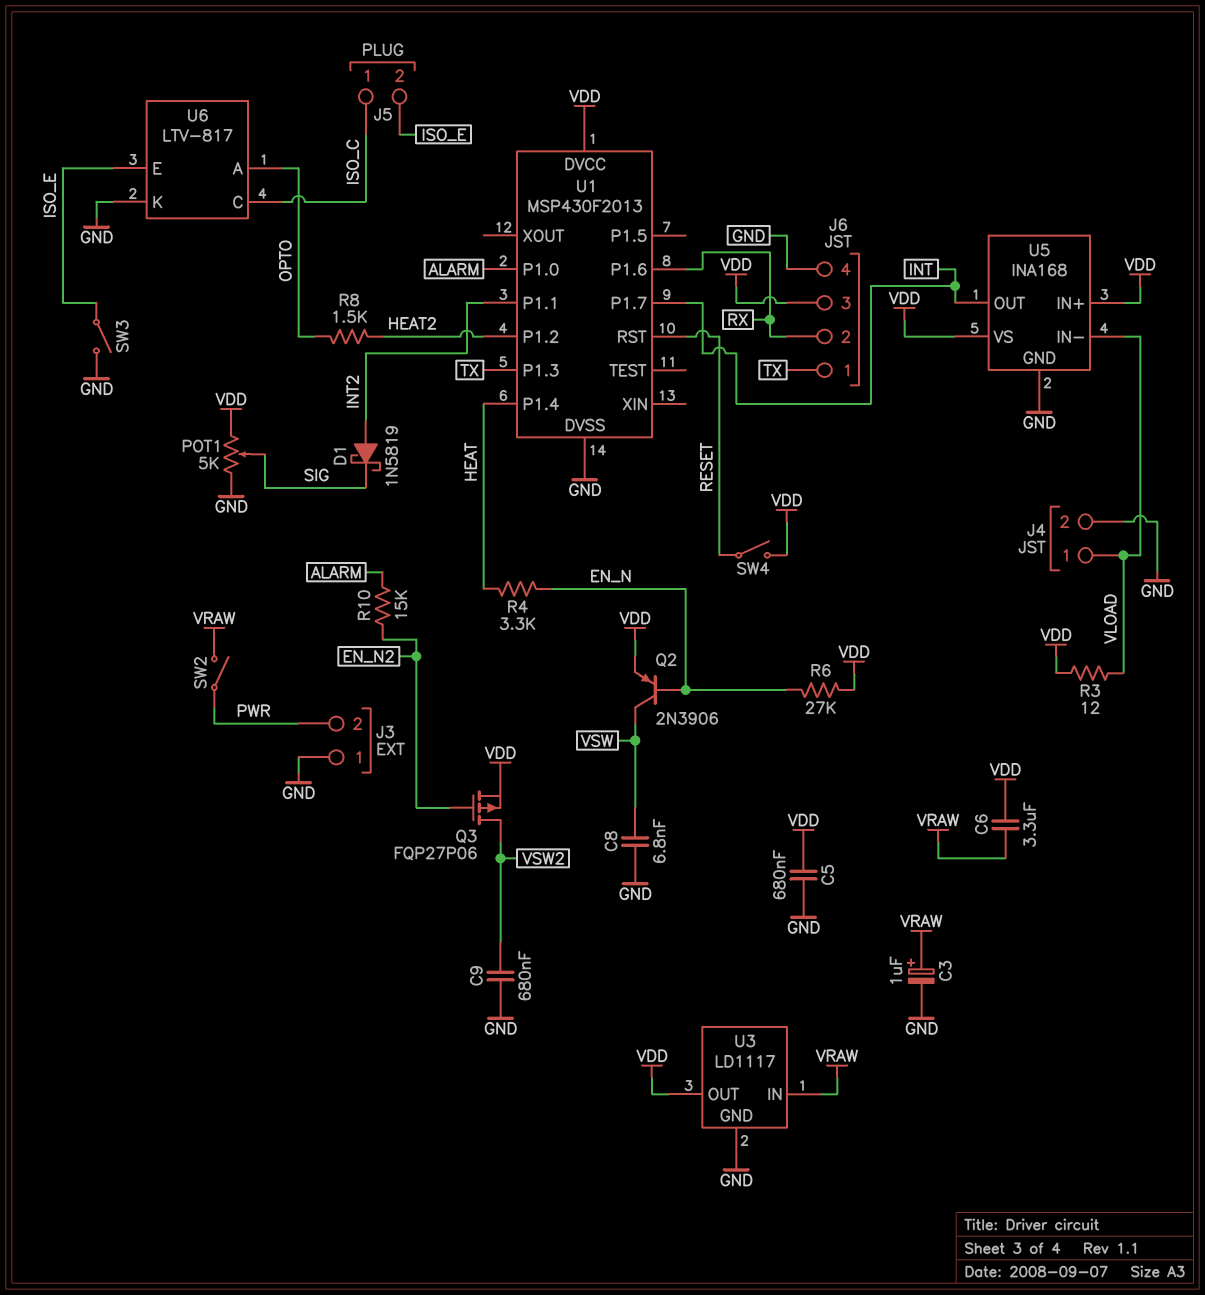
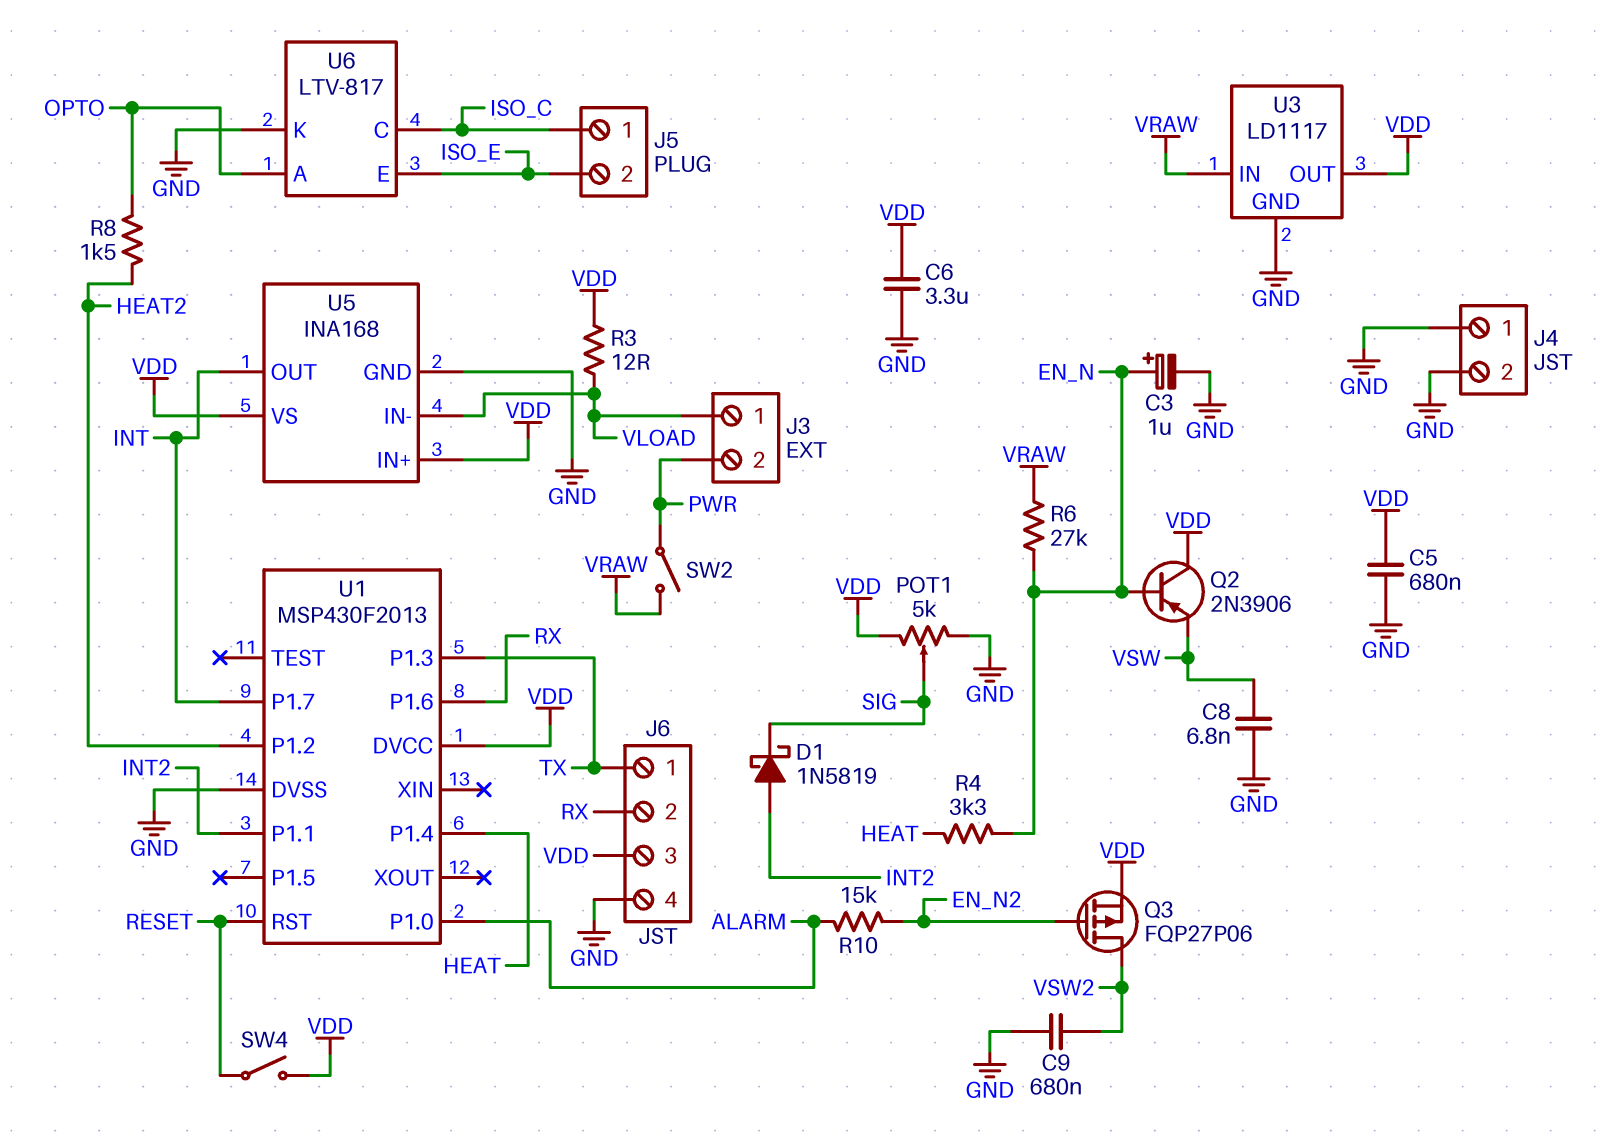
C3: 1uF (plus VRAW, minus GND) -> 1uF (plus EN_N, minus GND)
C6: 3.3uF (VDD, VRAW) -> 3.3uF (GND, VDD)
J3 pin 1: GND -> VLOAD
J4 pin 1: VLOAD -> GND
Q2: PNP 2N3906 (B EN_N, C VSW, E VDD) -> PNP 2N3906 (B EN_N, C VDD, E VSW)
R6: 27k (EN_N, VDD) -> 27k (EN_N, VRAW)
SW3: switch (GND, ISO_E) -> none

